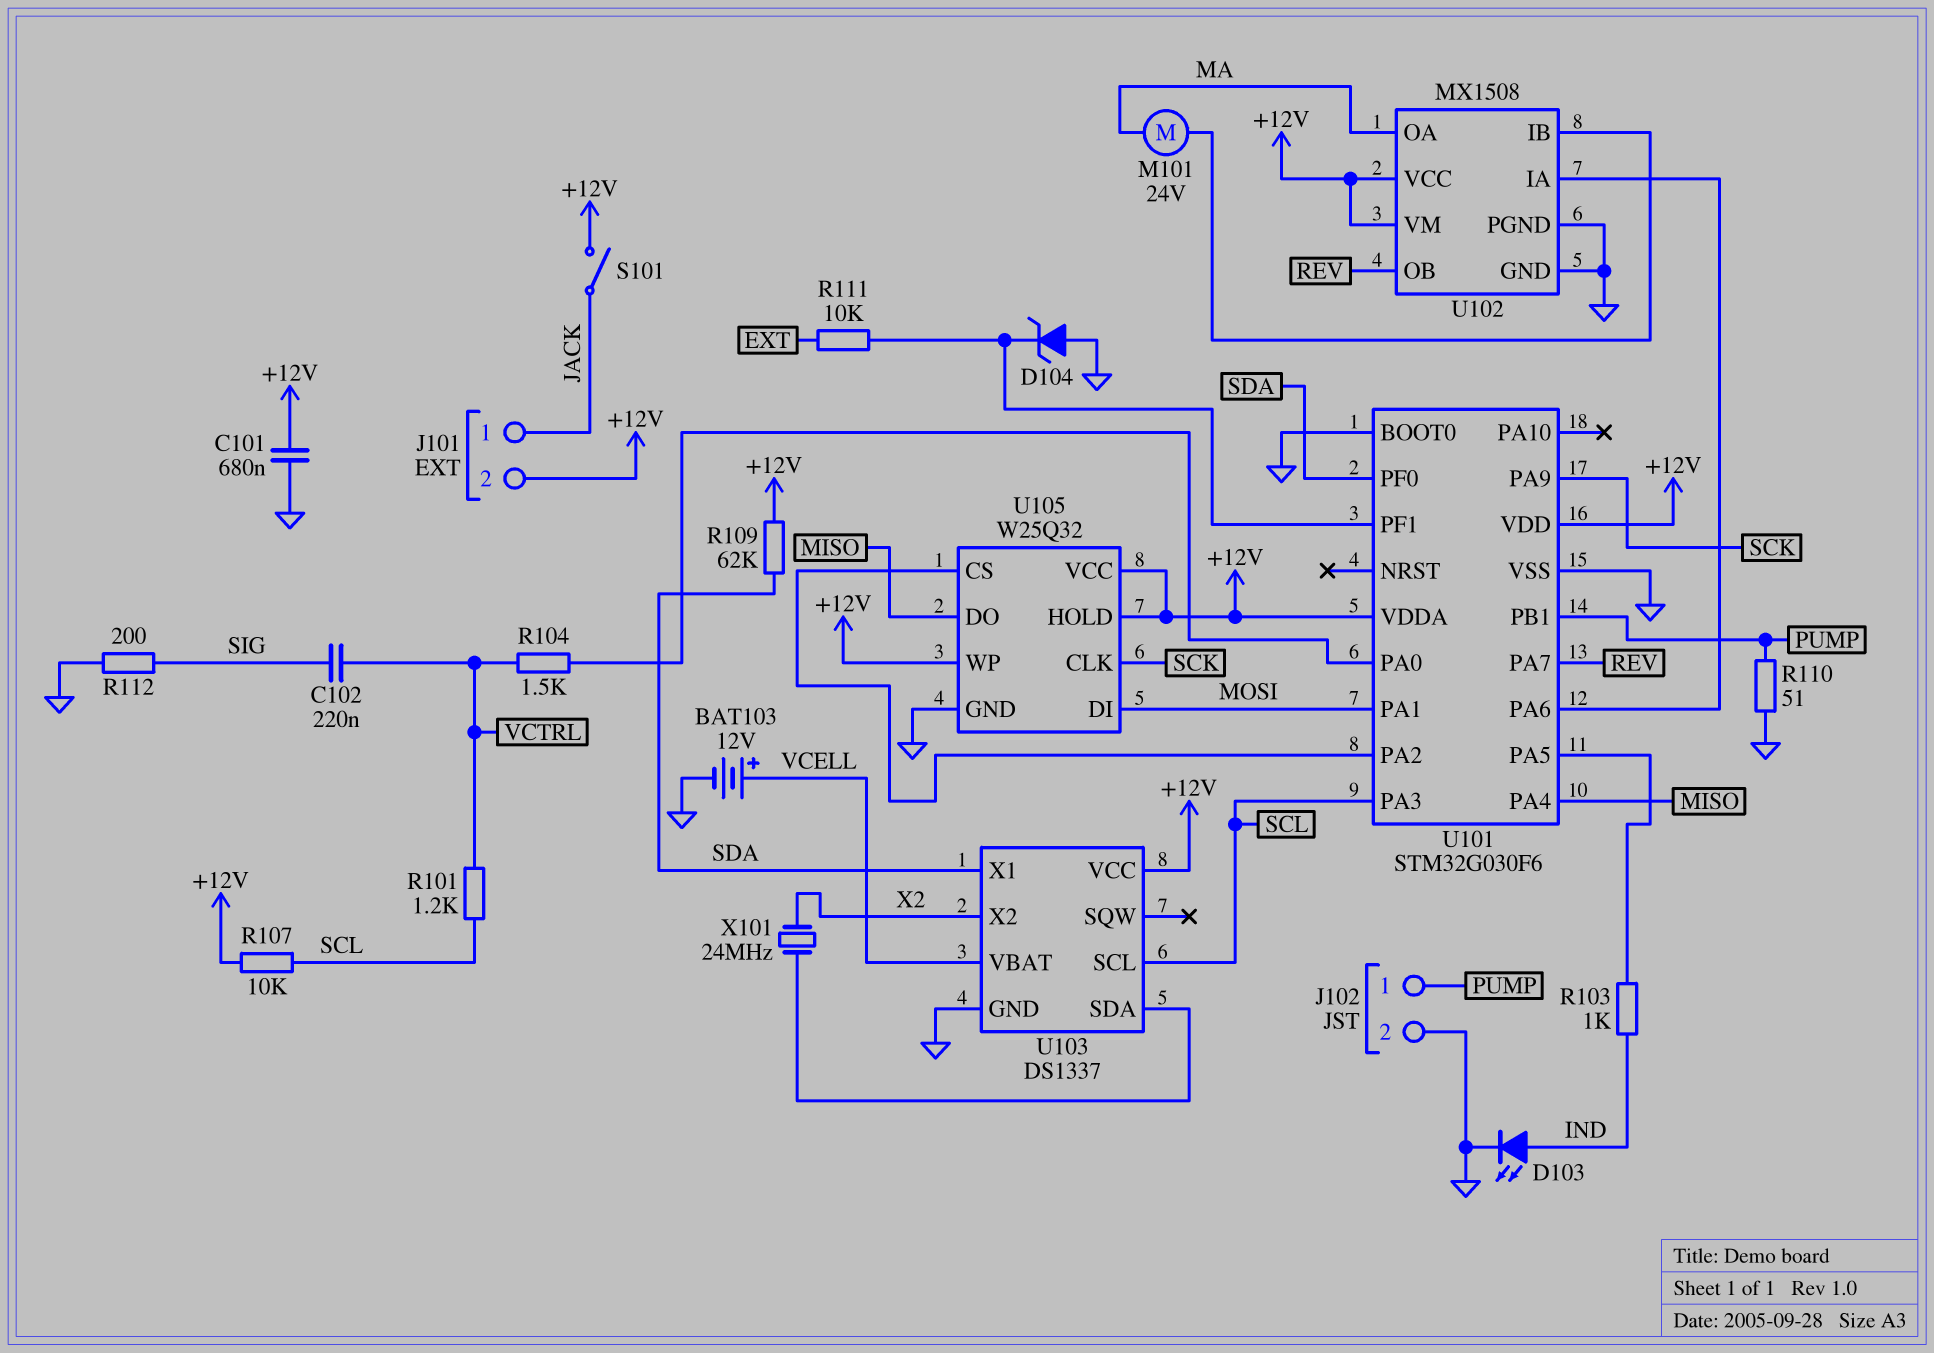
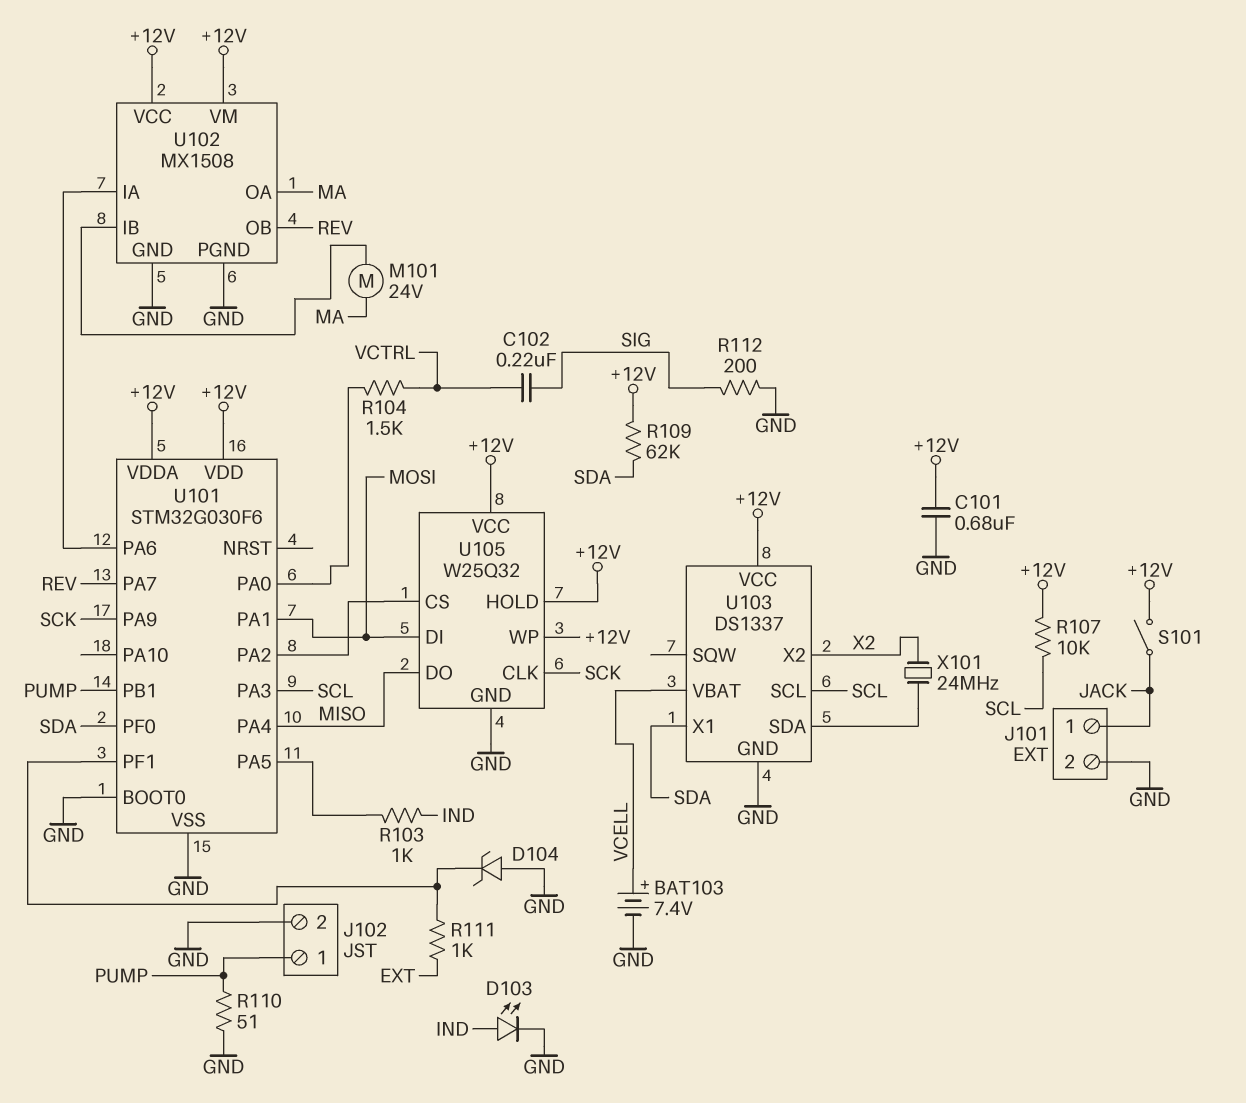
BAT103: 12V (plus VCELL, minus GND) -> 7.4V (plus VCELL, minus GND)
J101 pin 2: +12V -> GND
R101: 1.2k (SCL, VCTRL) -> none
R111: 10k (EXT, U101/PF1) -> 1k (EXT, U101/PF1)

